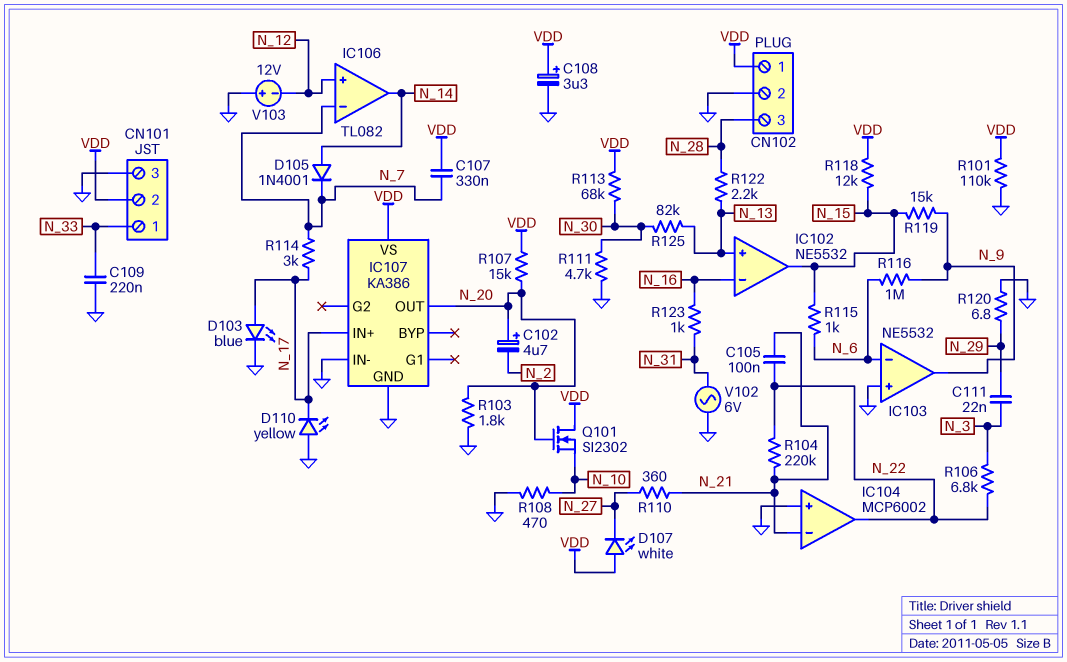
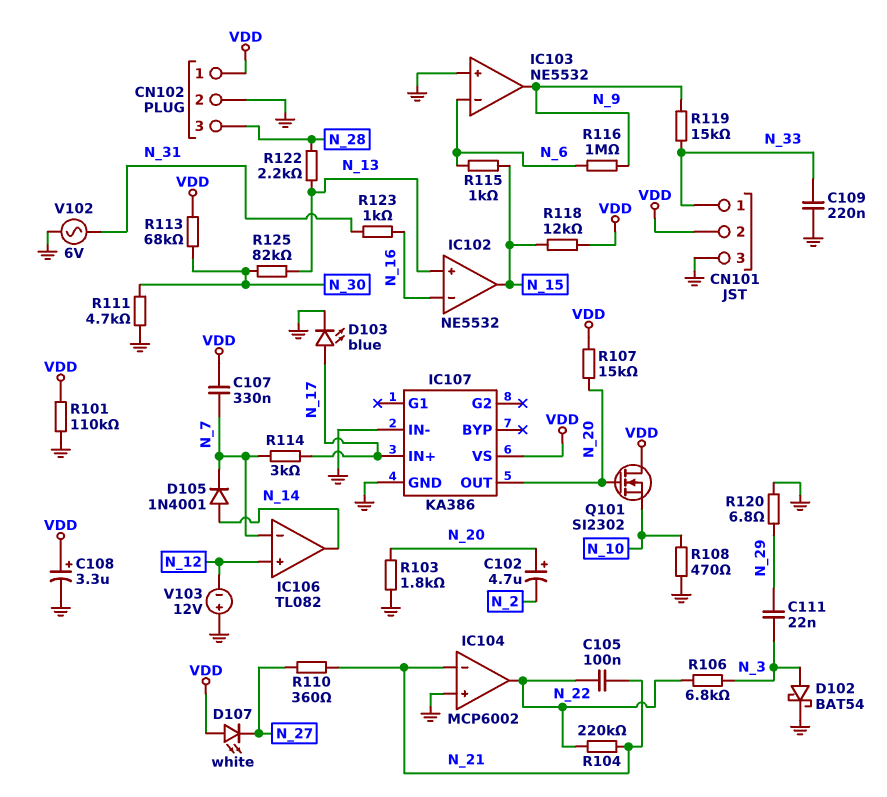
D102: none -> schottky BAT54 (A N_3, K GND)
D110: LED yellow (A GND, K N_17) -> none
R119: 15k (N_9, N_15) -> 15k (N_9, N_33)

